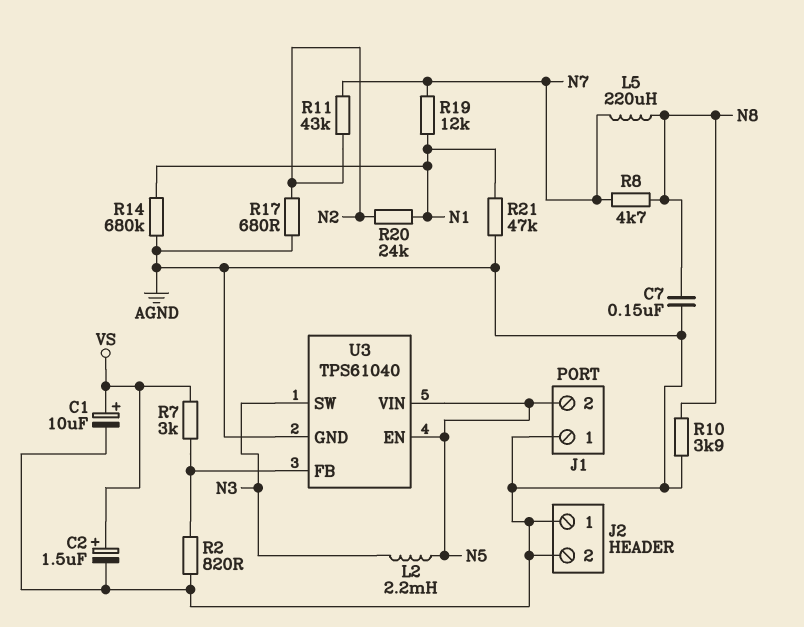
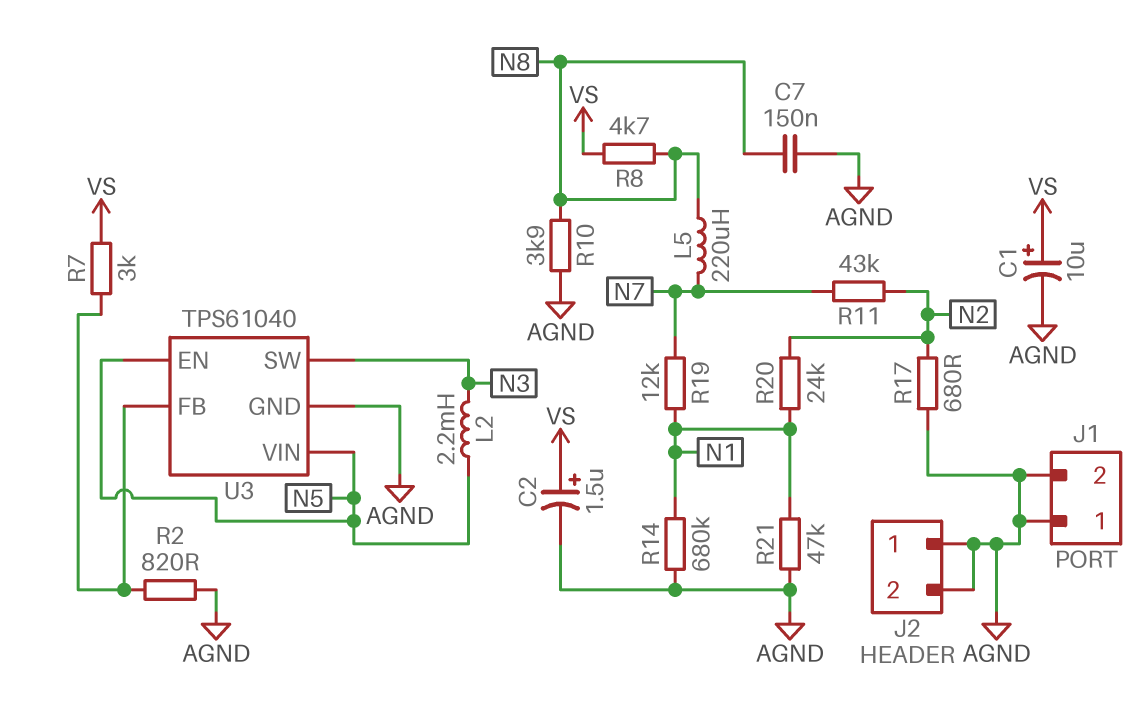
J1 pin 2: N5 -> AGND
R8: 4.7k (N7, N8) -> 4.7k (N8, VS)

